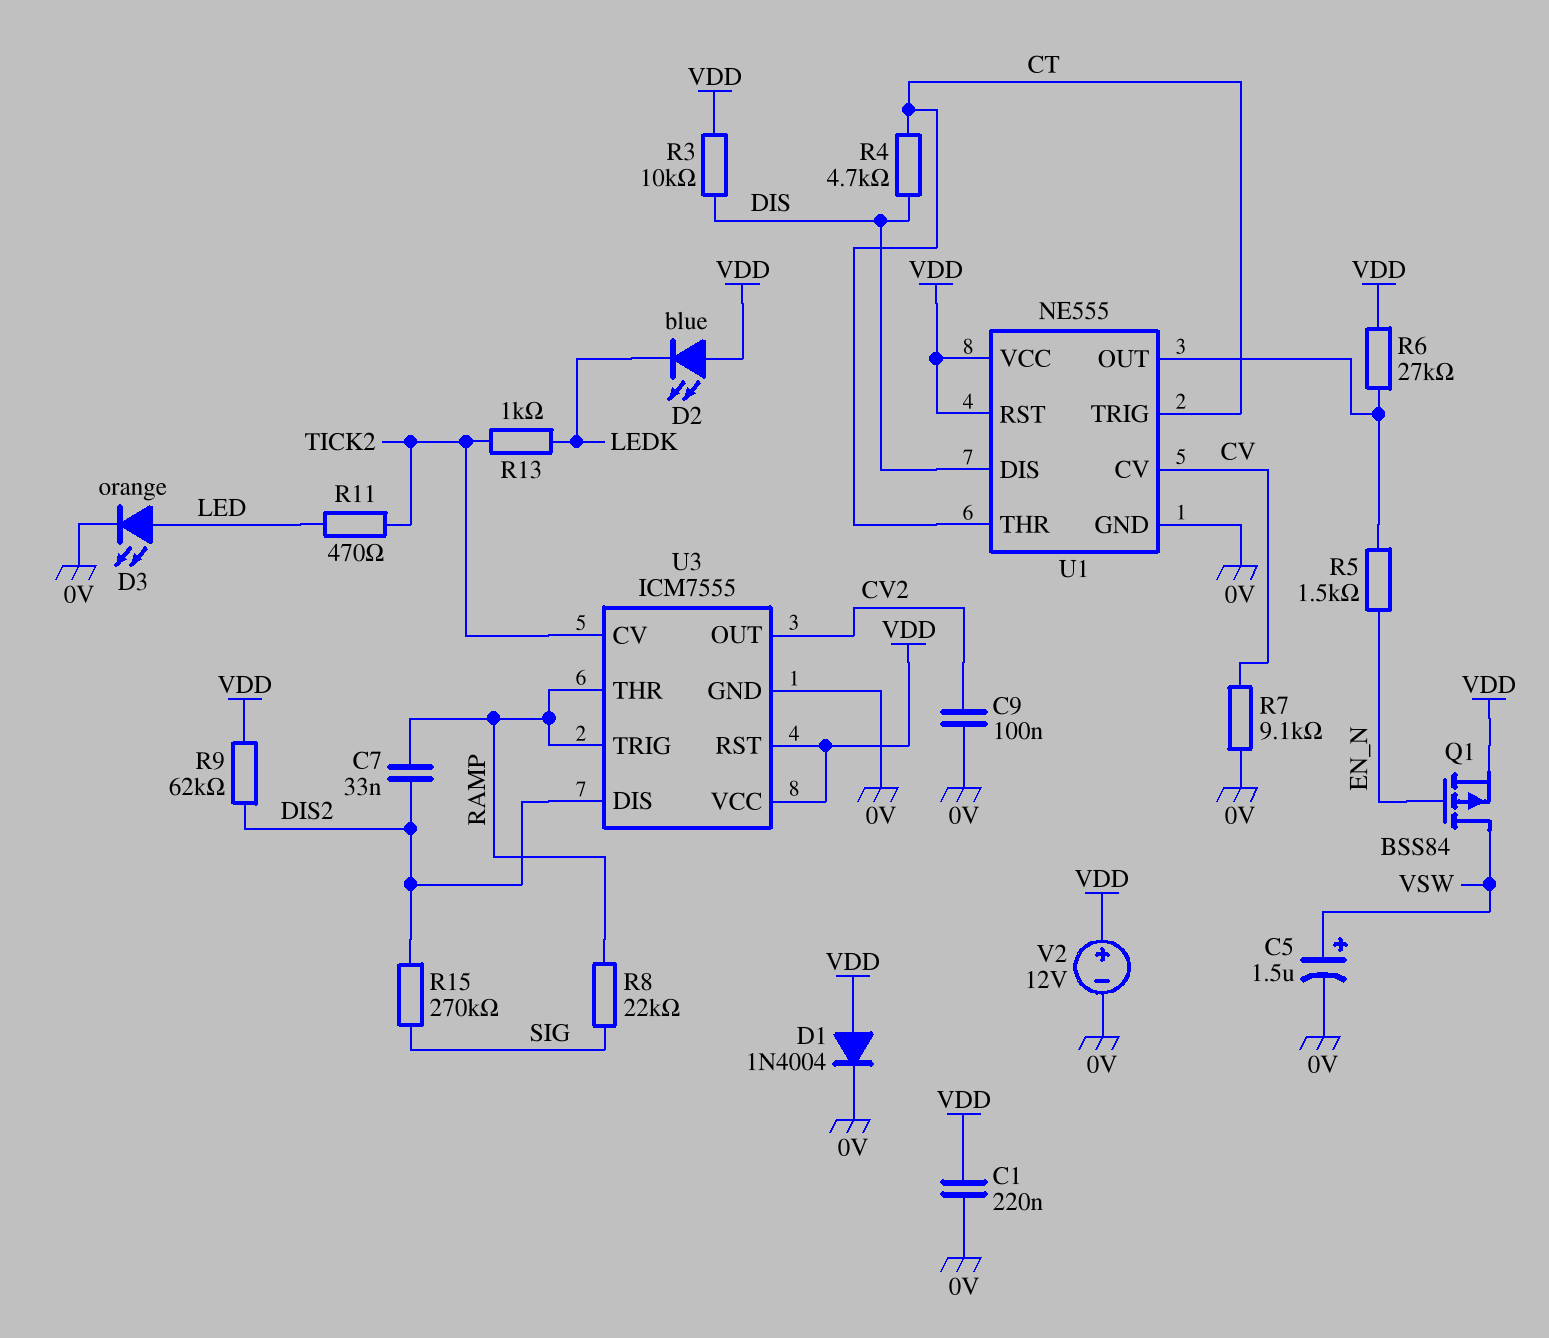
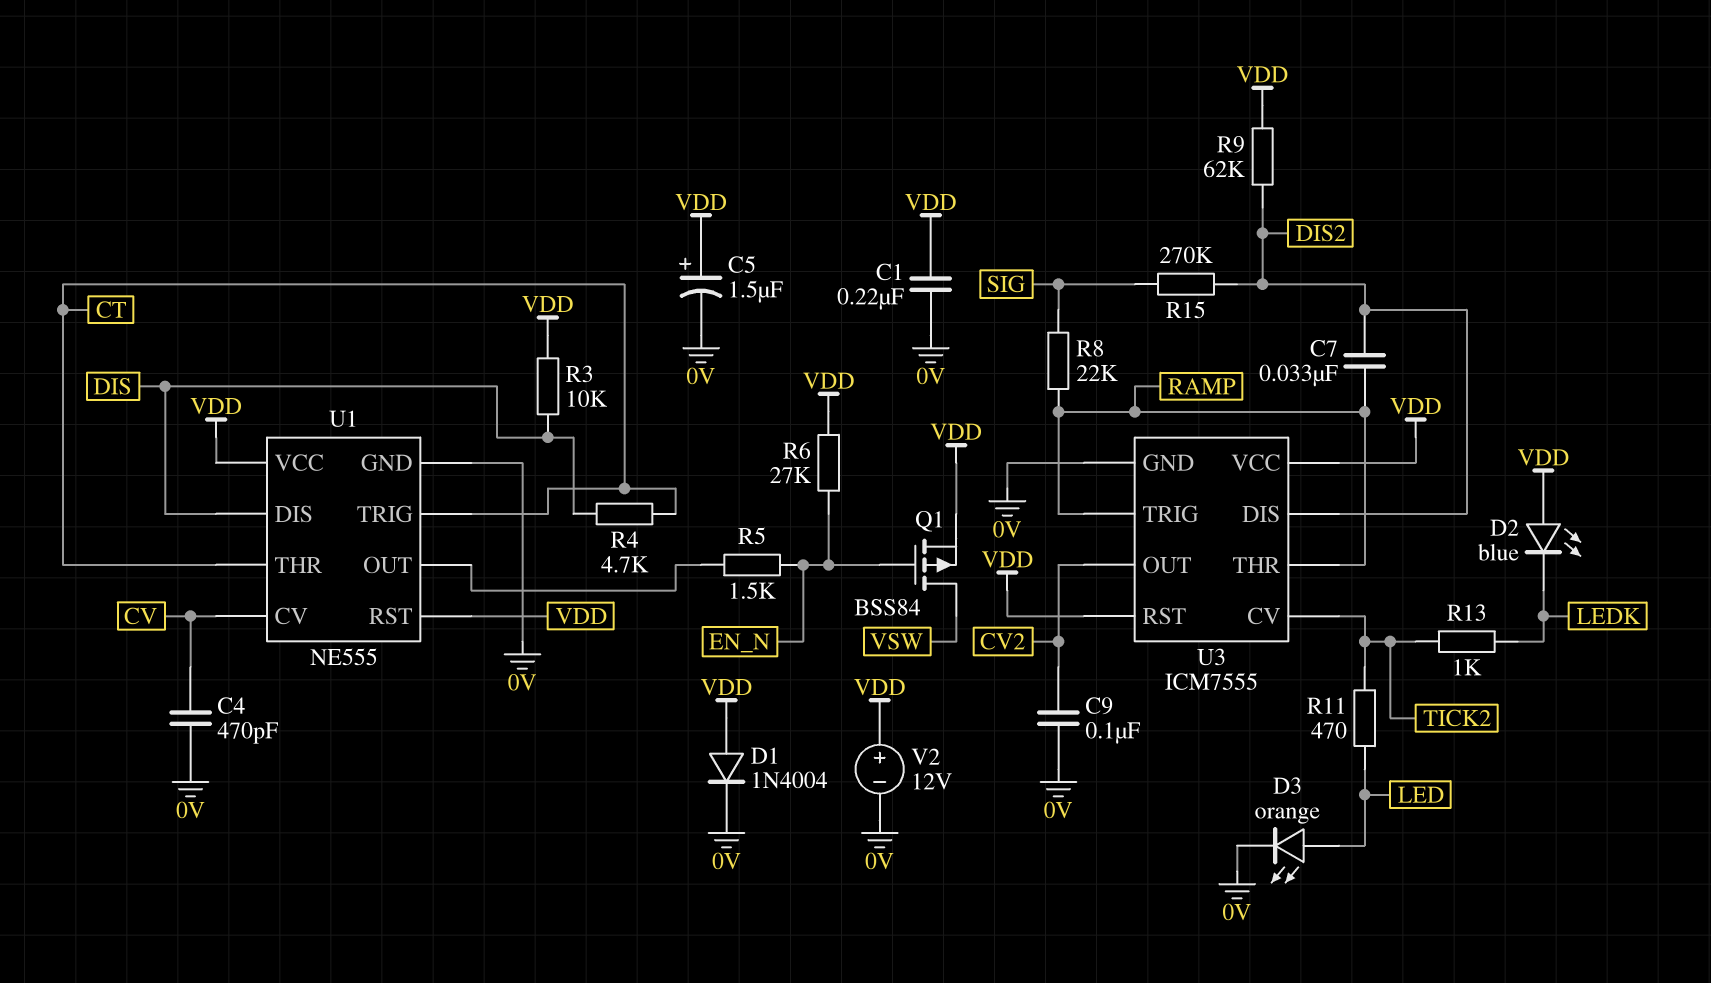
C4: none -> 470pF (0V, CV)
C5: 1.5uF (plus VSW, minus 0V) -> 1.5uF (plus VDD, minus 0V)
R6: 27k (U1/OUT, VDD) -> 27k (EN_N, VDD)
R7: 9.1k (0V, CV) -> none

